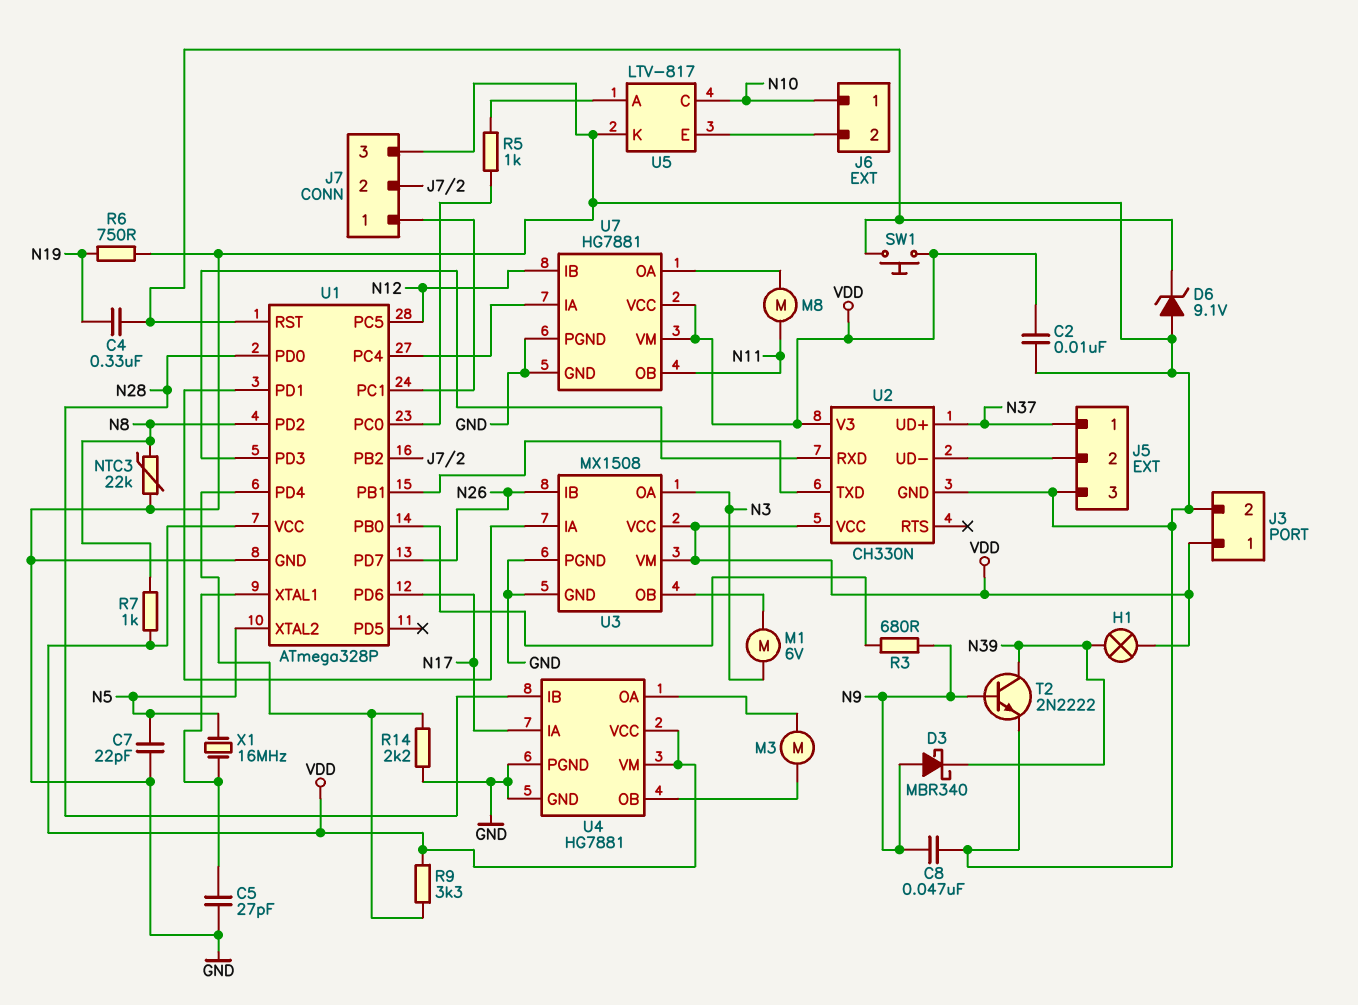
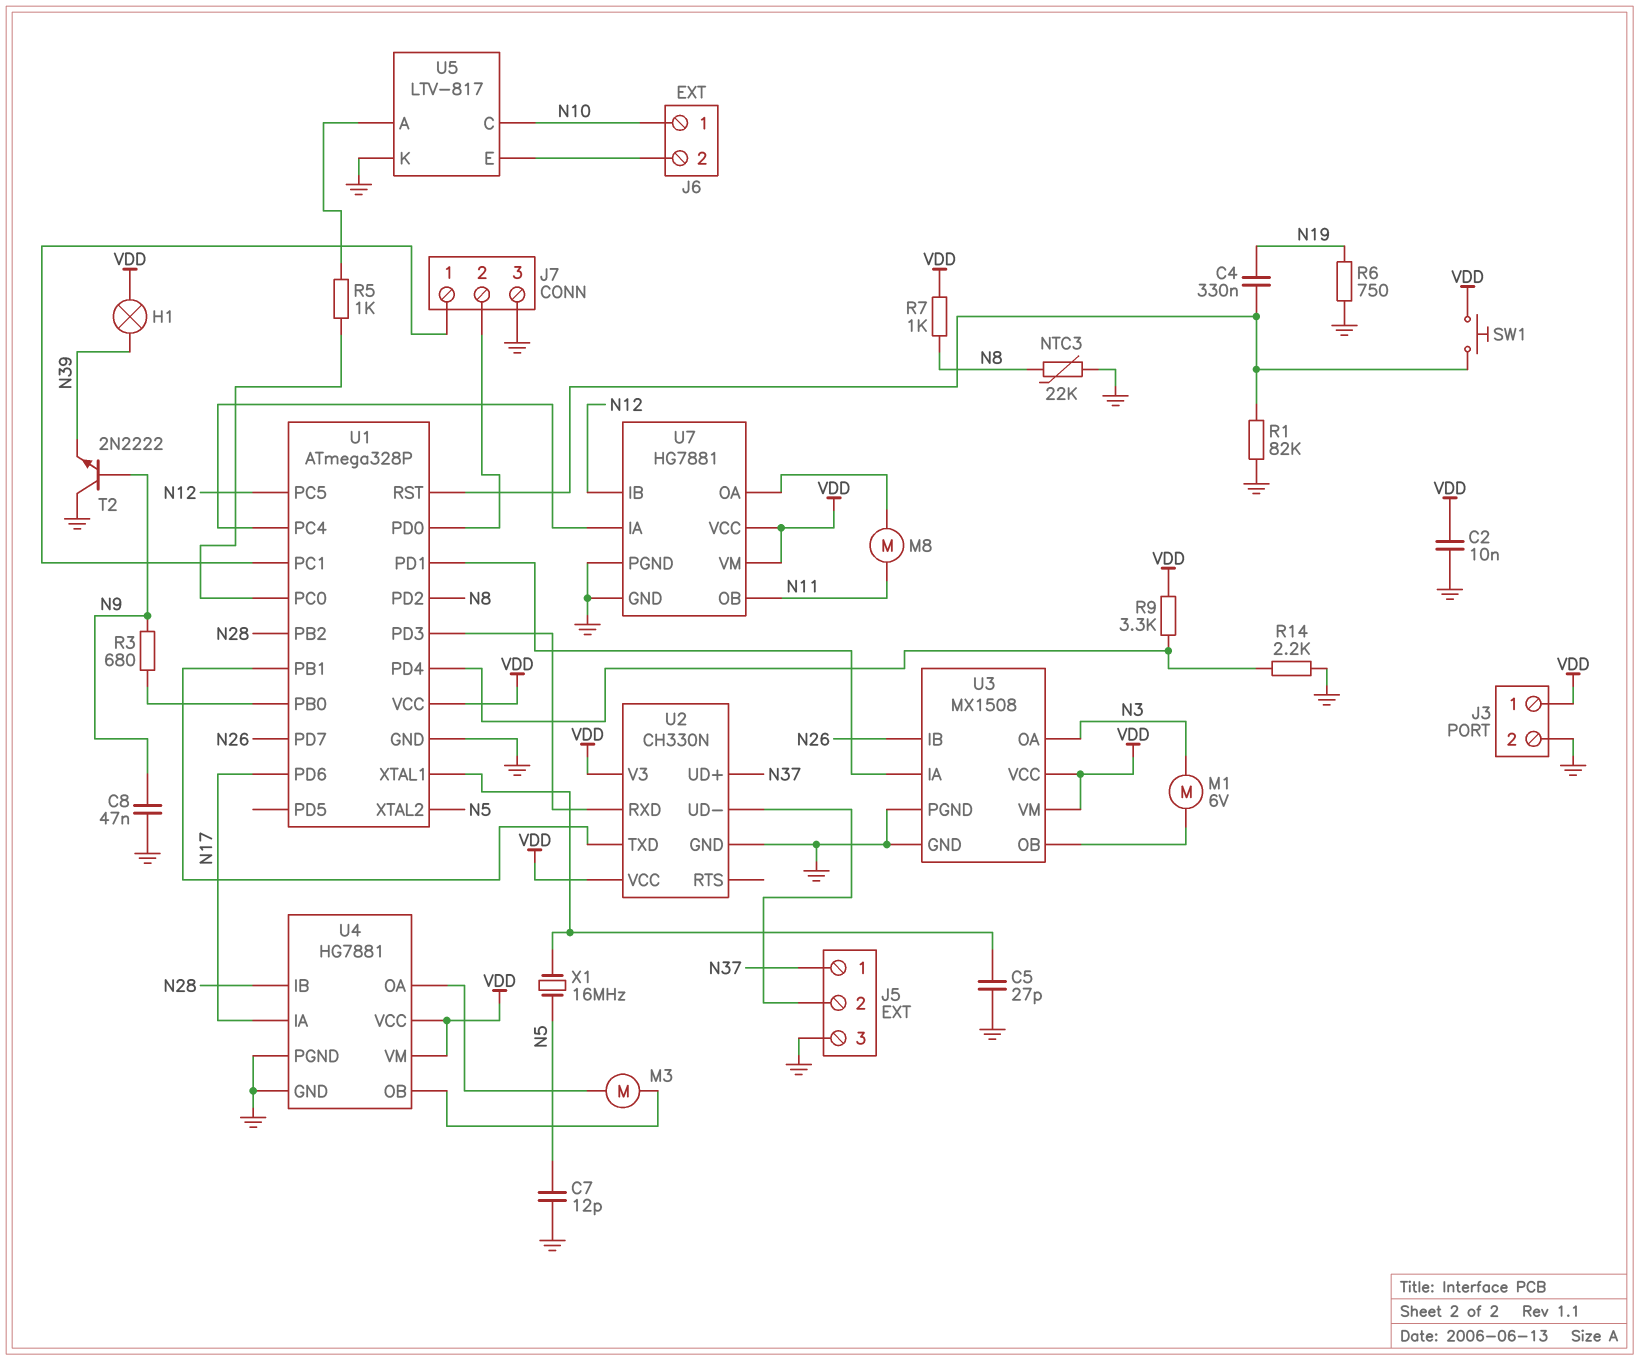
C7: 22pF (GND, N5) -> 12pF (GND, N5)
D3: schottky MBR340 (A N9, K N39) -> none
D6: zener 9.1V (A GND, K U1/RST) -> none
R1: none -> 82k (GND, U1/RST)
T2: NPN 2N2222 (B N9, C N39, E GND) -> NPN 2N2222 (B N9, C GND, E N39)
U1 pin PB2: J7/2 -> N28
U1 pin PD0: N28 -> J7/2

